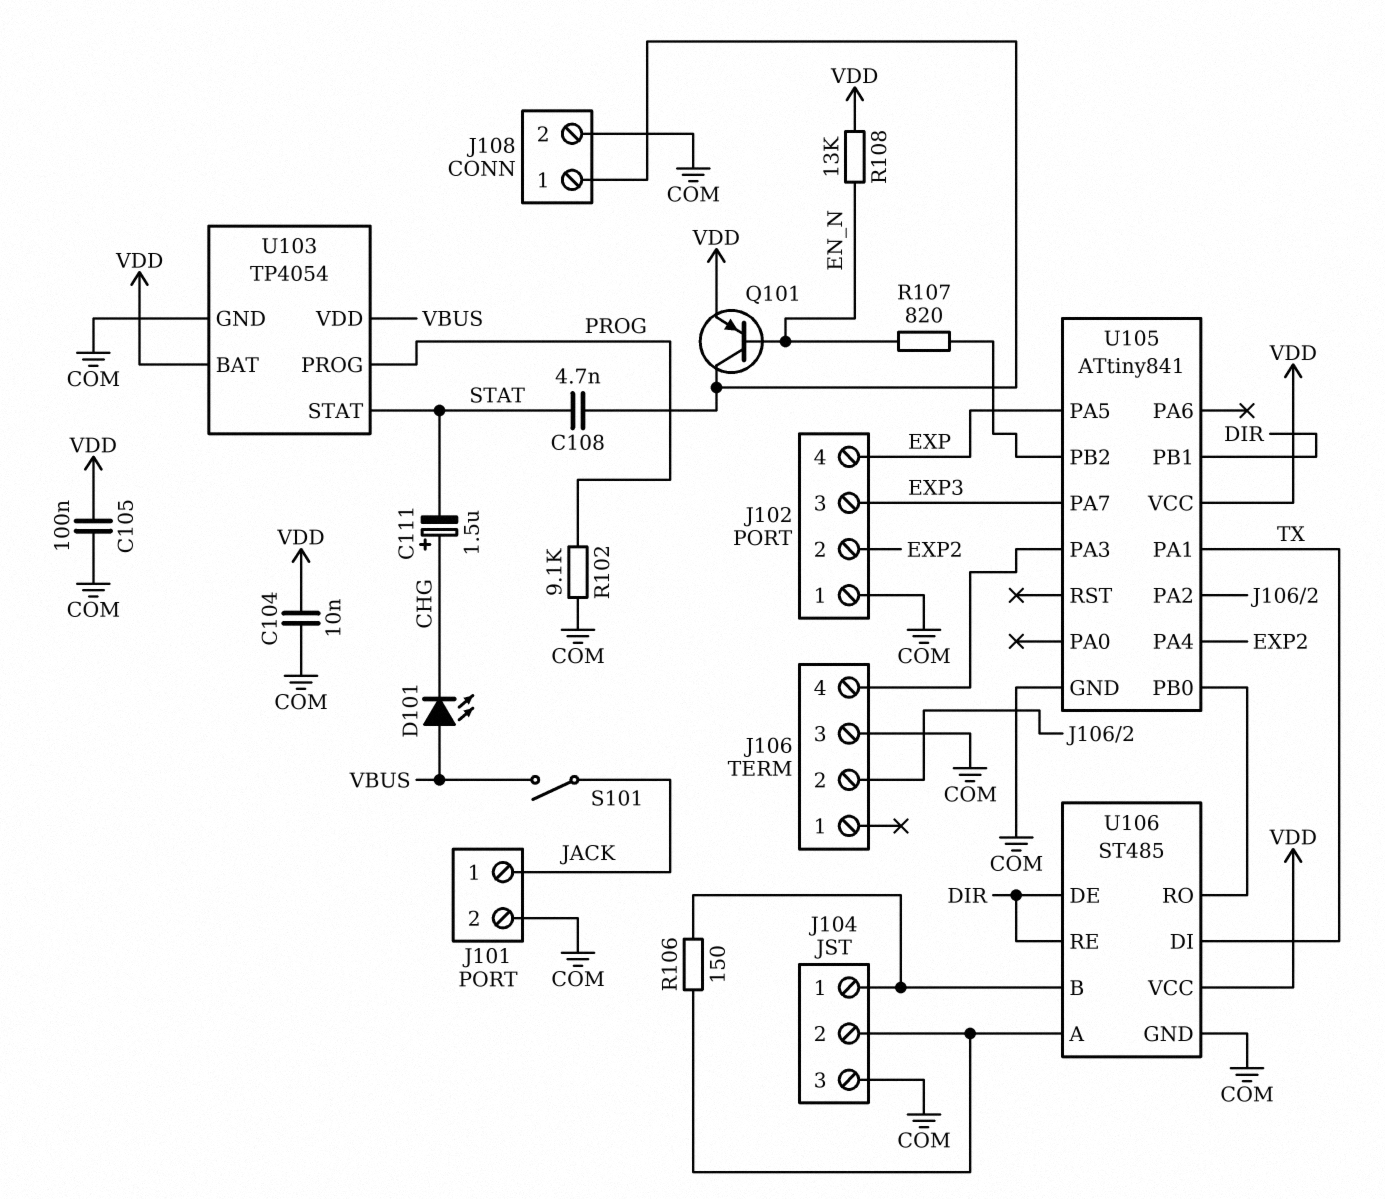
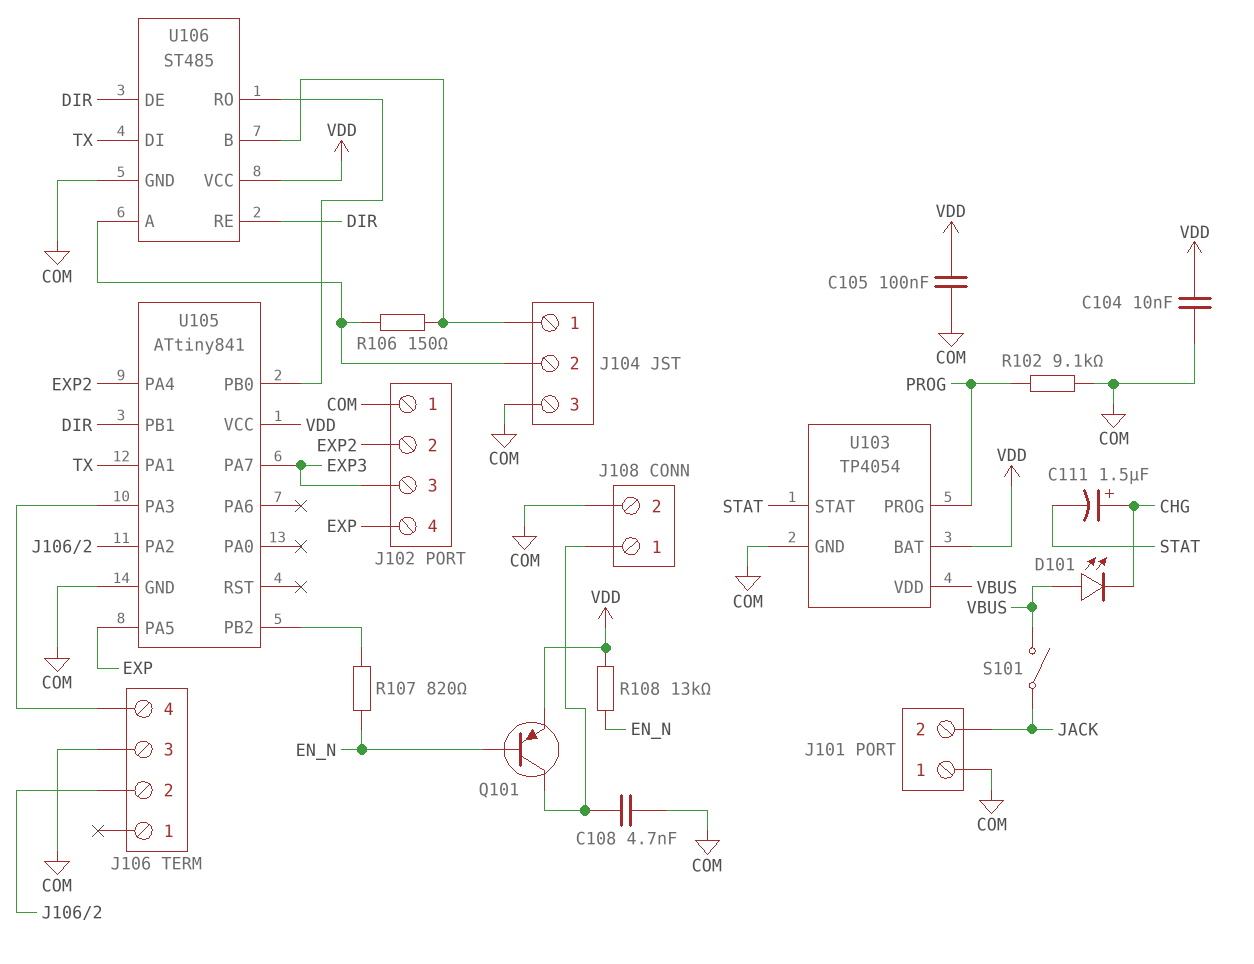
C108: 4.7nF (J108/1, STAT) -> 4.7nF (COM, J108/1)
J101 pin 1: JACK -> COM
J101 pin 2: COM -> JACK

